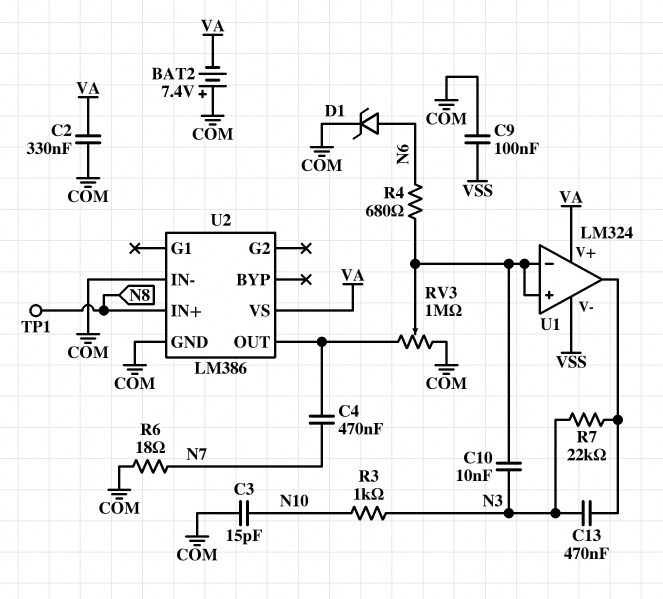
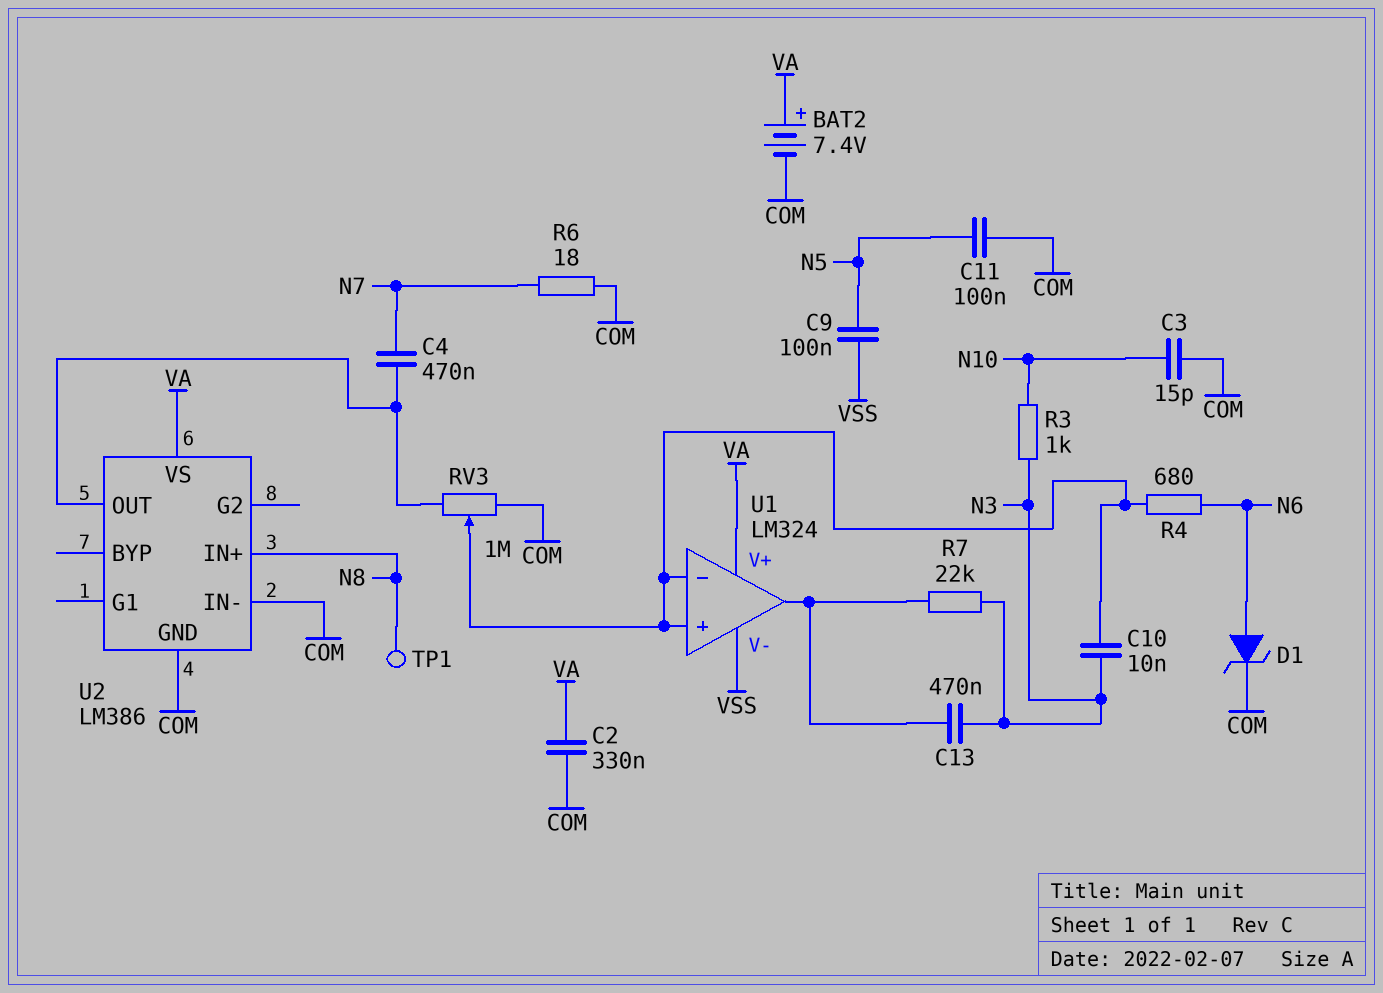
BAT2: 7.4V (plus COM, minus VA) -> 7.4V (plus VA, minus COM)
C9: 100nF (COM, VSS) -> 100nF (N5, VSS)
C11: none -> 100nF (COM, N5)

